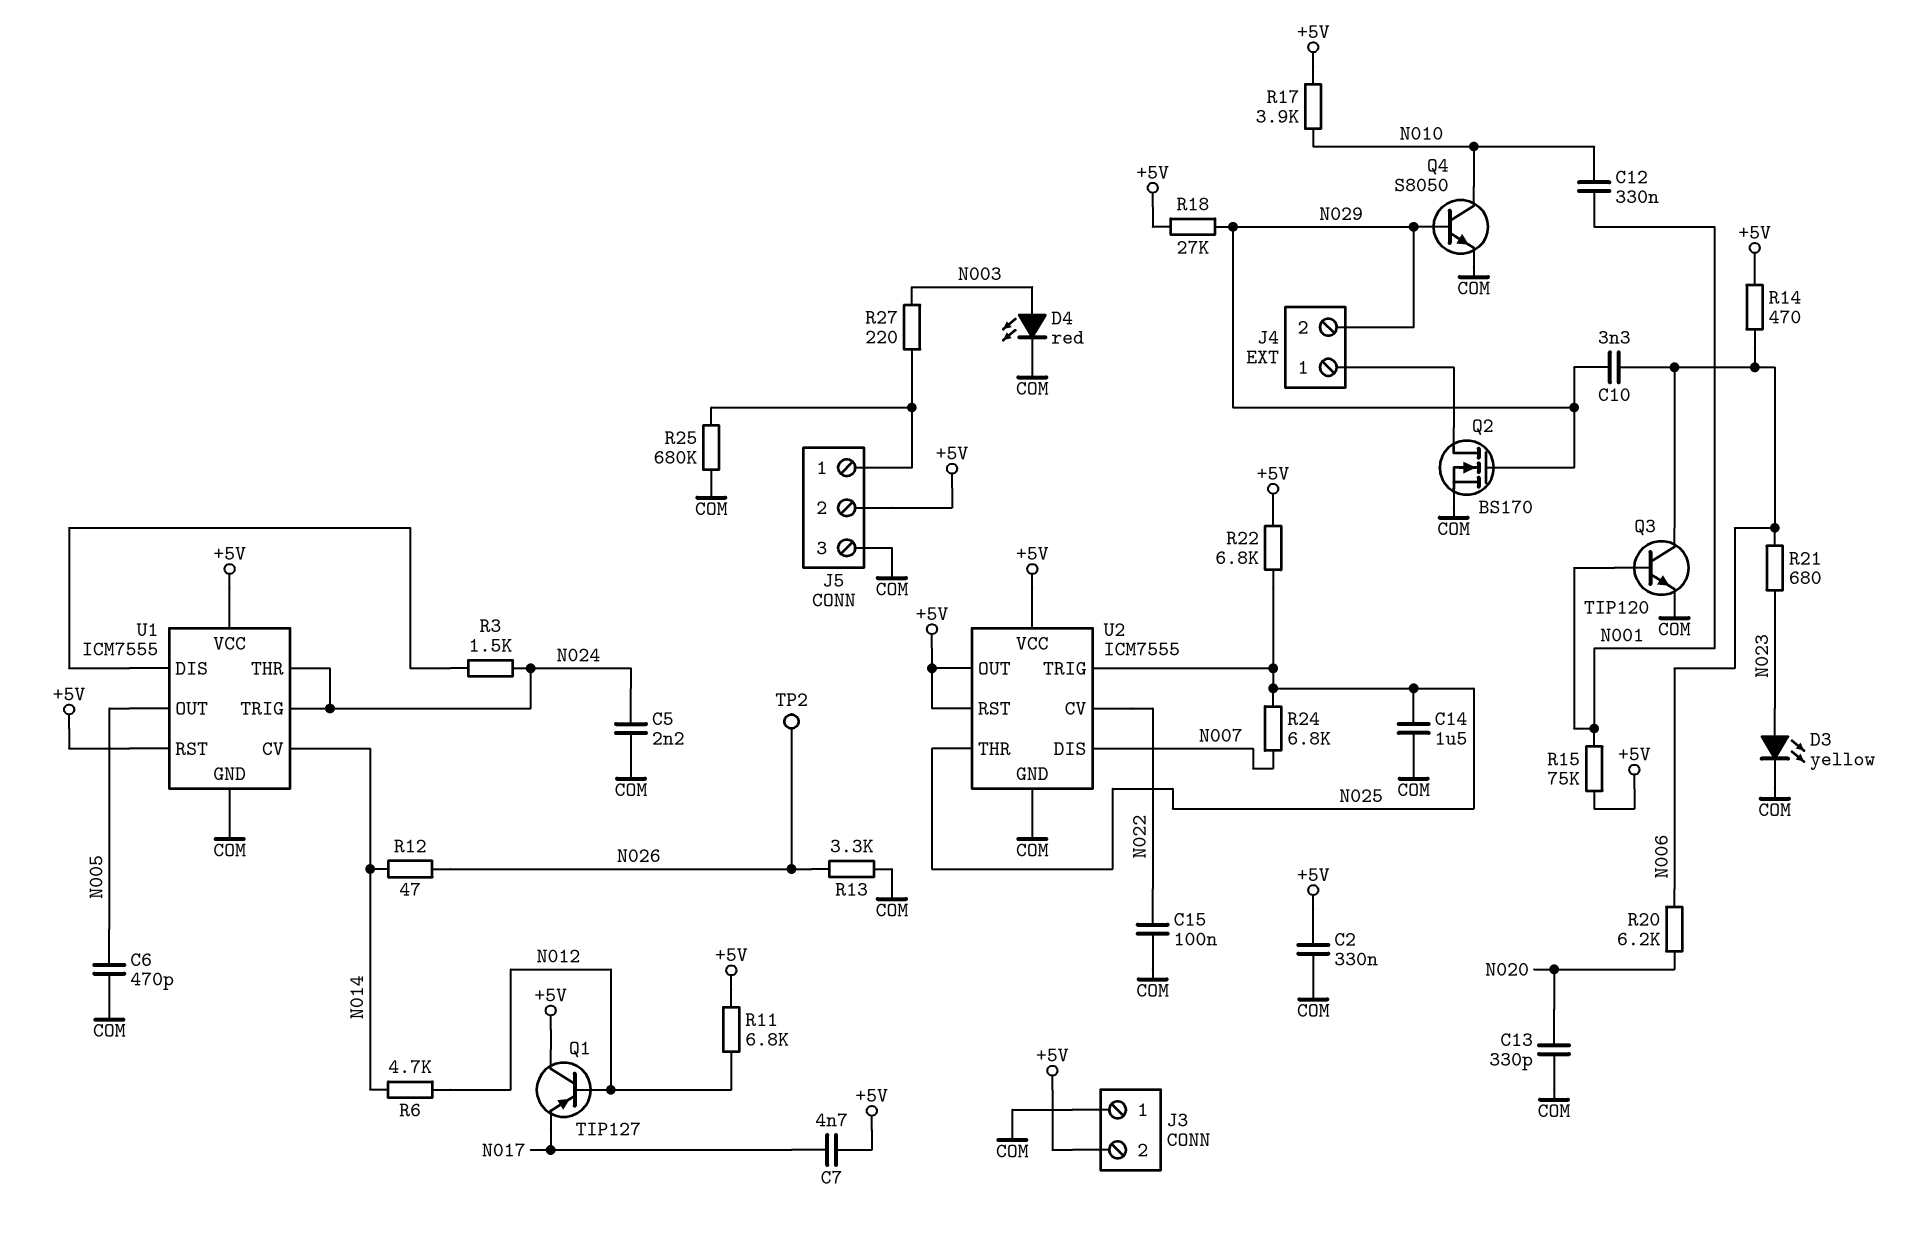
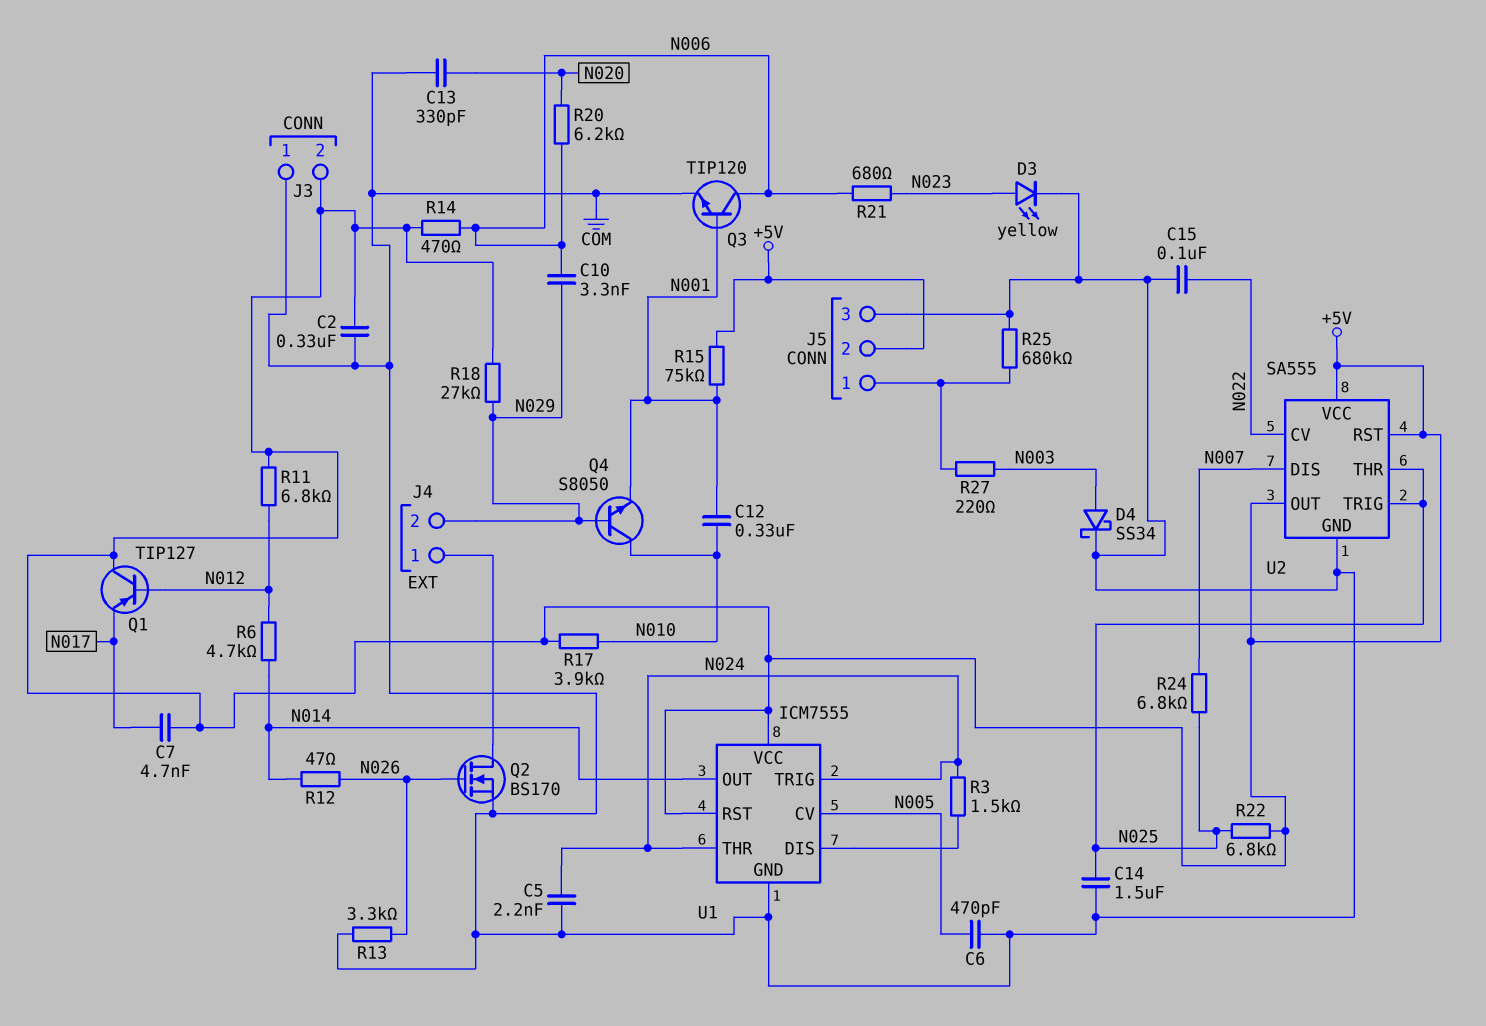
D4: LED red (A N003, K COM) -> schottky SS34 (A N003, K COM)
Q2: NMOS BS170 (G N029, D J4/1, S COM) -> NMOS BS170 (G N026, D J4/1, S COM)
Q4: NPN S8050 (B N029, C N010, E COM) -> NPN S8050 (B N029, C N010, E N001)
TP2: test point (N026) -> none
U1 pin CV: N014 -> N005
U1 pin OUT: N005 -> N014
U2: ICM7555 -> SA555

